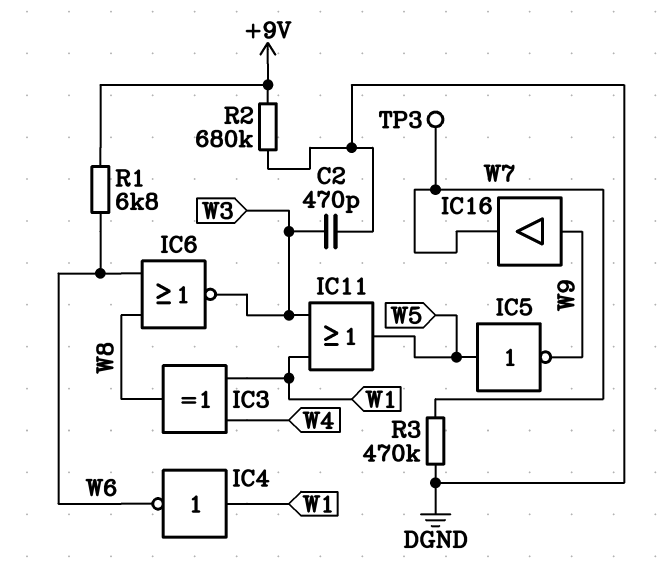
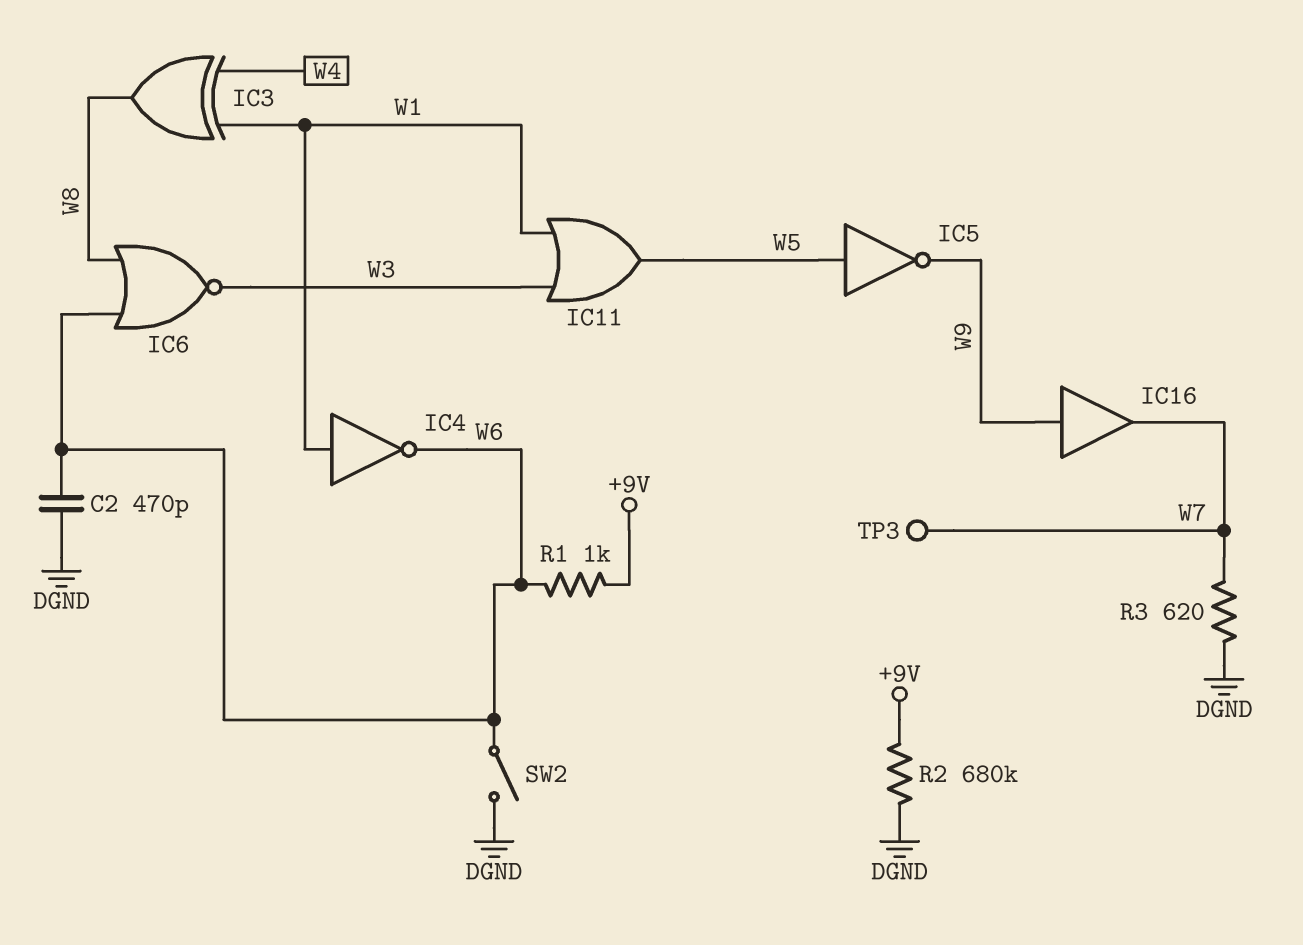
C2: 470pF (DGND, W3) -> 470pF (DGND, W6)
R1: 6.8k (+9V, W6) -> 1k (+9V, W6)
R3: 470k (DGND, W7) -> 620 (DGND, W7)
SW2: none -> switch (DGND, W6)

